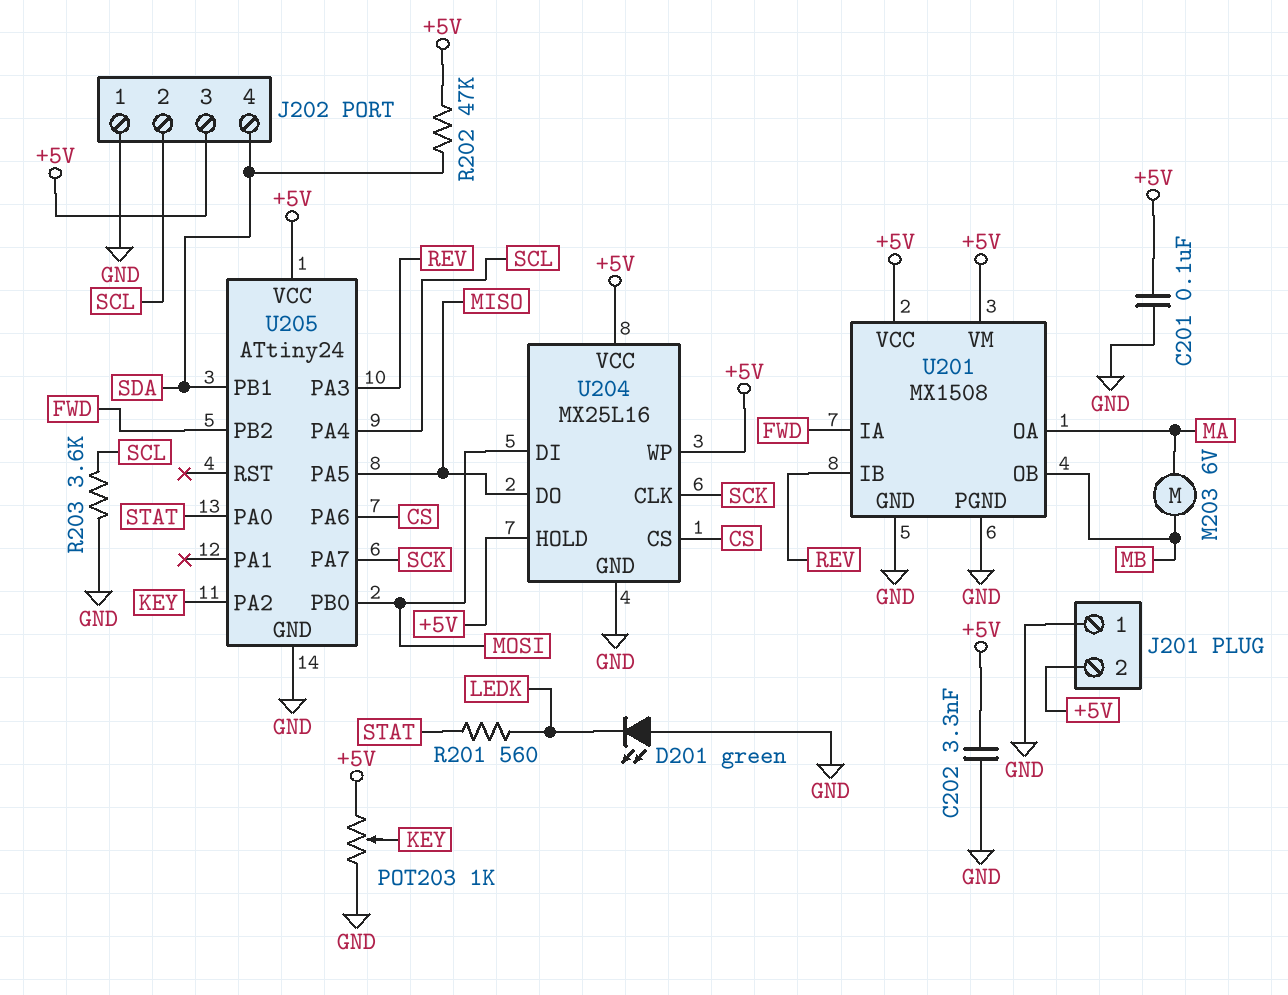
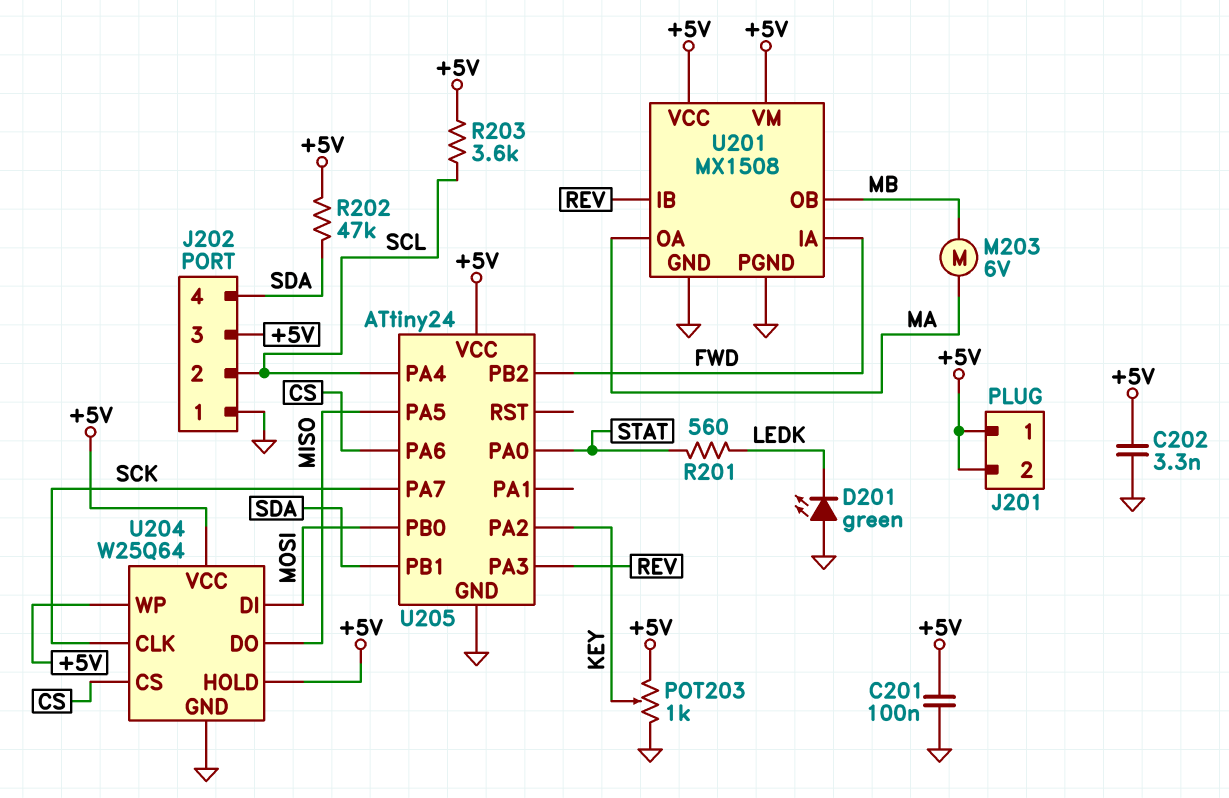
J201 pin 1: GND -> +5V
R203: 3.6k (GND, SCL) -> 3.6k (+5V, SCL)
U204: MX25L16 -> W25Q64

